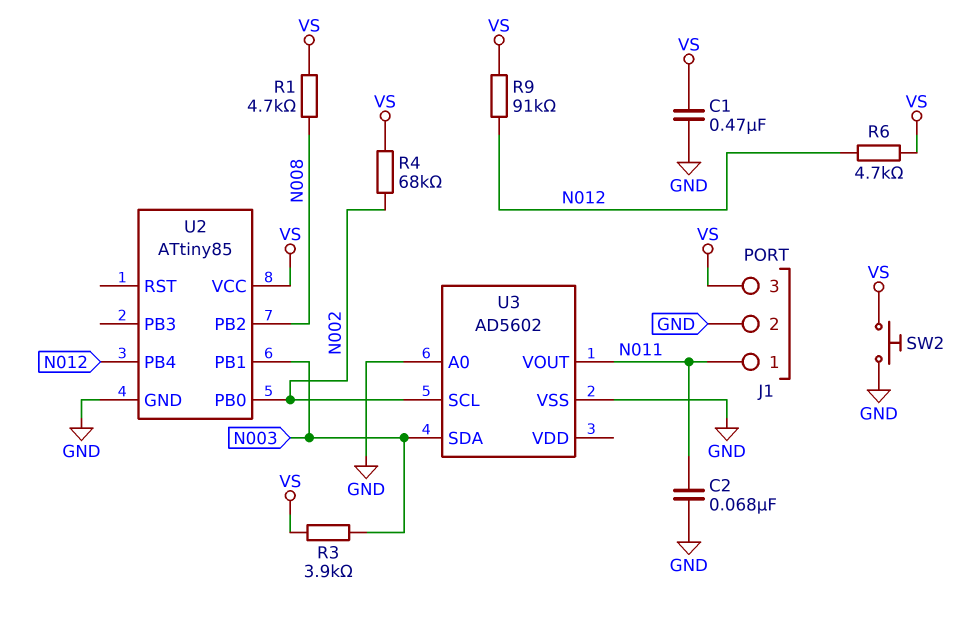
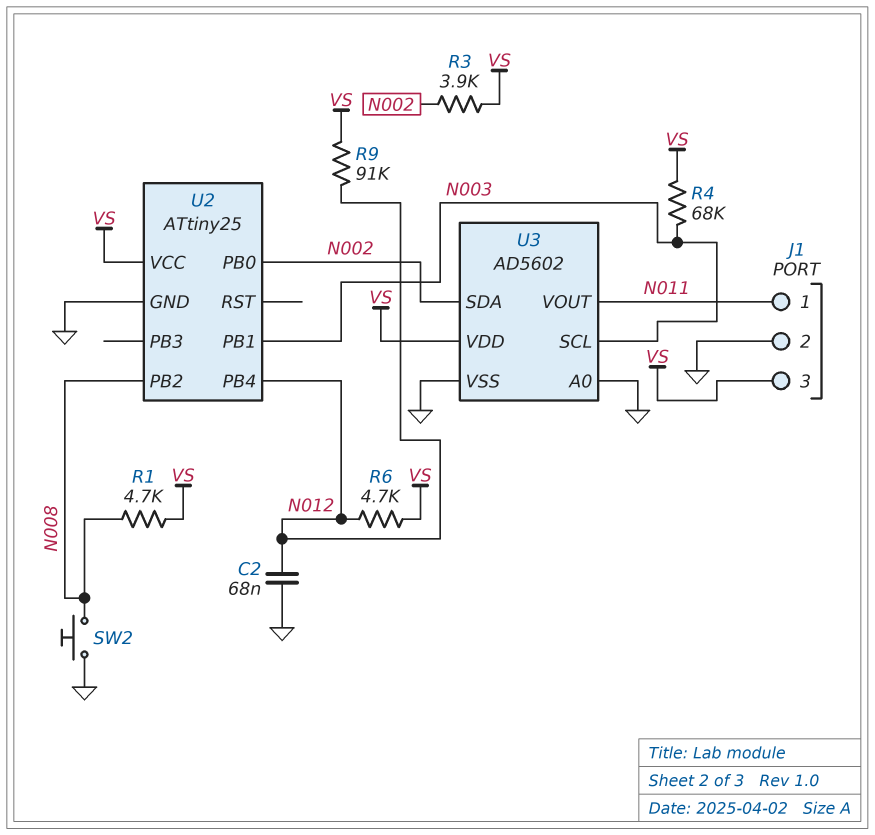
C1: 470nF (GND, VS) -> none
C2: 68nF (GND, N011) -> 68nF (GND, N012)
R3: 3.9k (N003, VS) -> 3.9k (N002, VS)
R4: 68k (N002, VS) -> 68k (N003, VS)
SW2: button (GND, VS) -> button (GND, N008)
U2: ATtiny85 -> ATtiny25
U3 pin SCL: N002 -> N003
U3 pin SDA: N003 -> N002
U3 pin VDD: none -> VS

